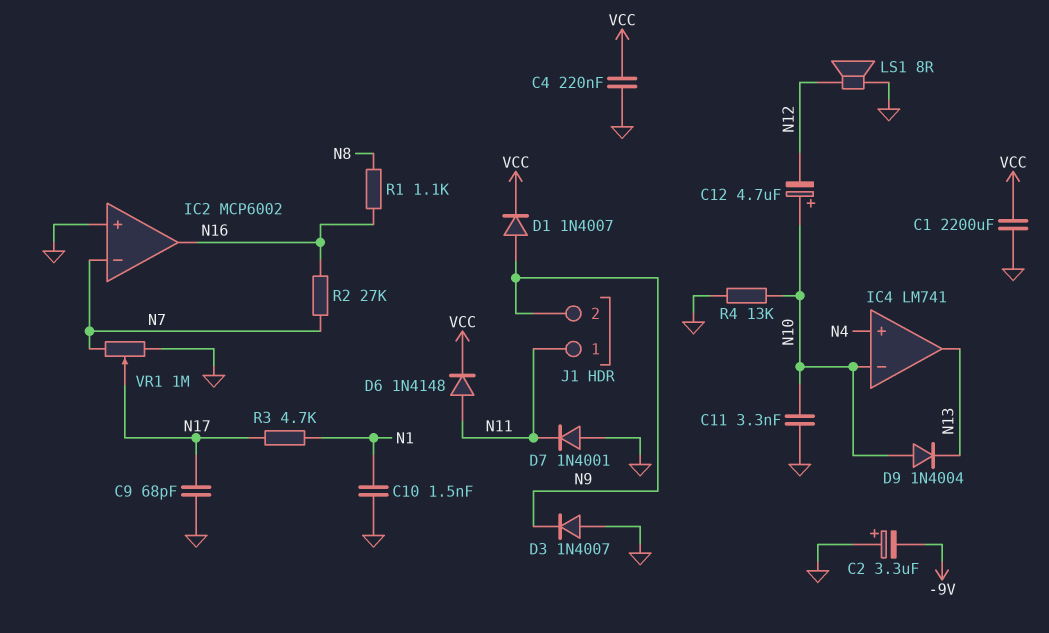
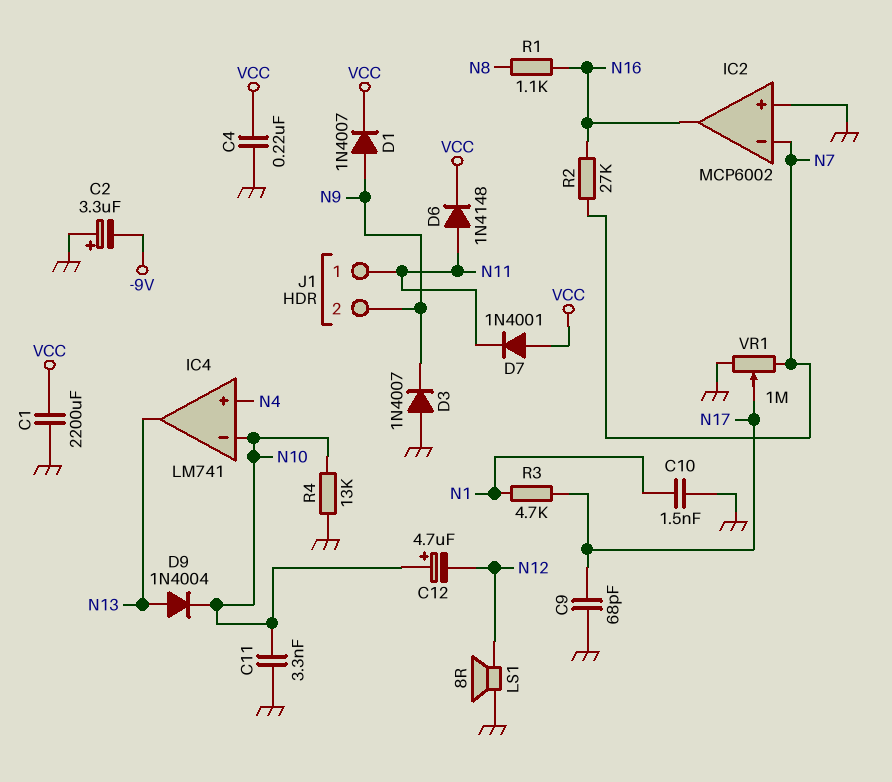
D7: diode 1N4001 (A GND, K N11) -> diode 1N4001 (A VCC, K N11)
D9: diode 1N4004 (A N10, K N13) -> diode 1N4004 (A N13, K N10)

